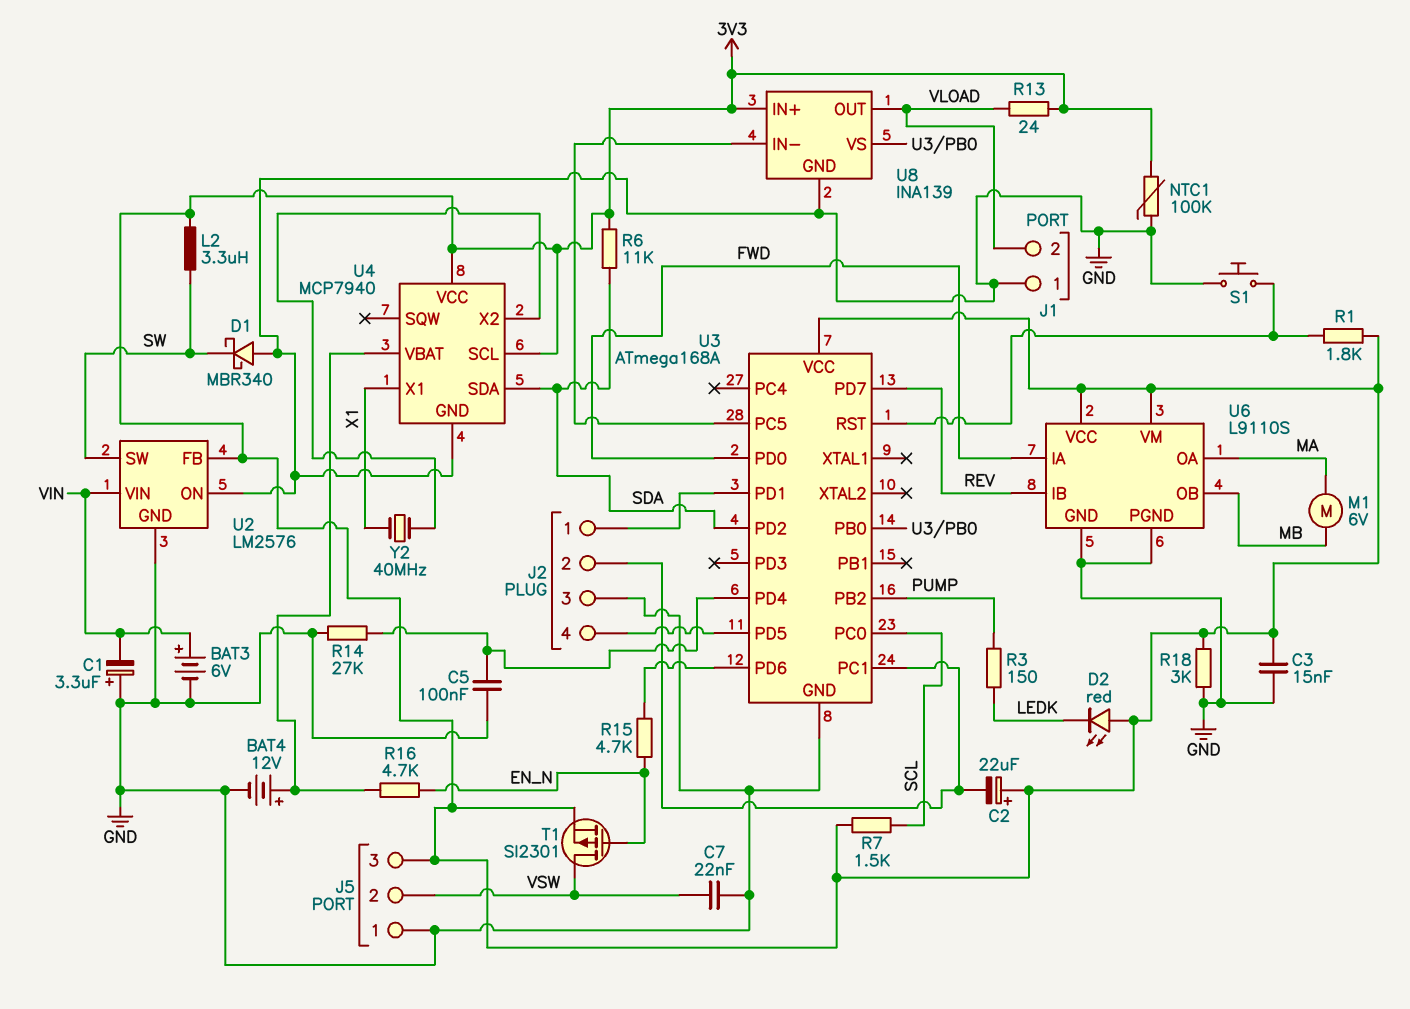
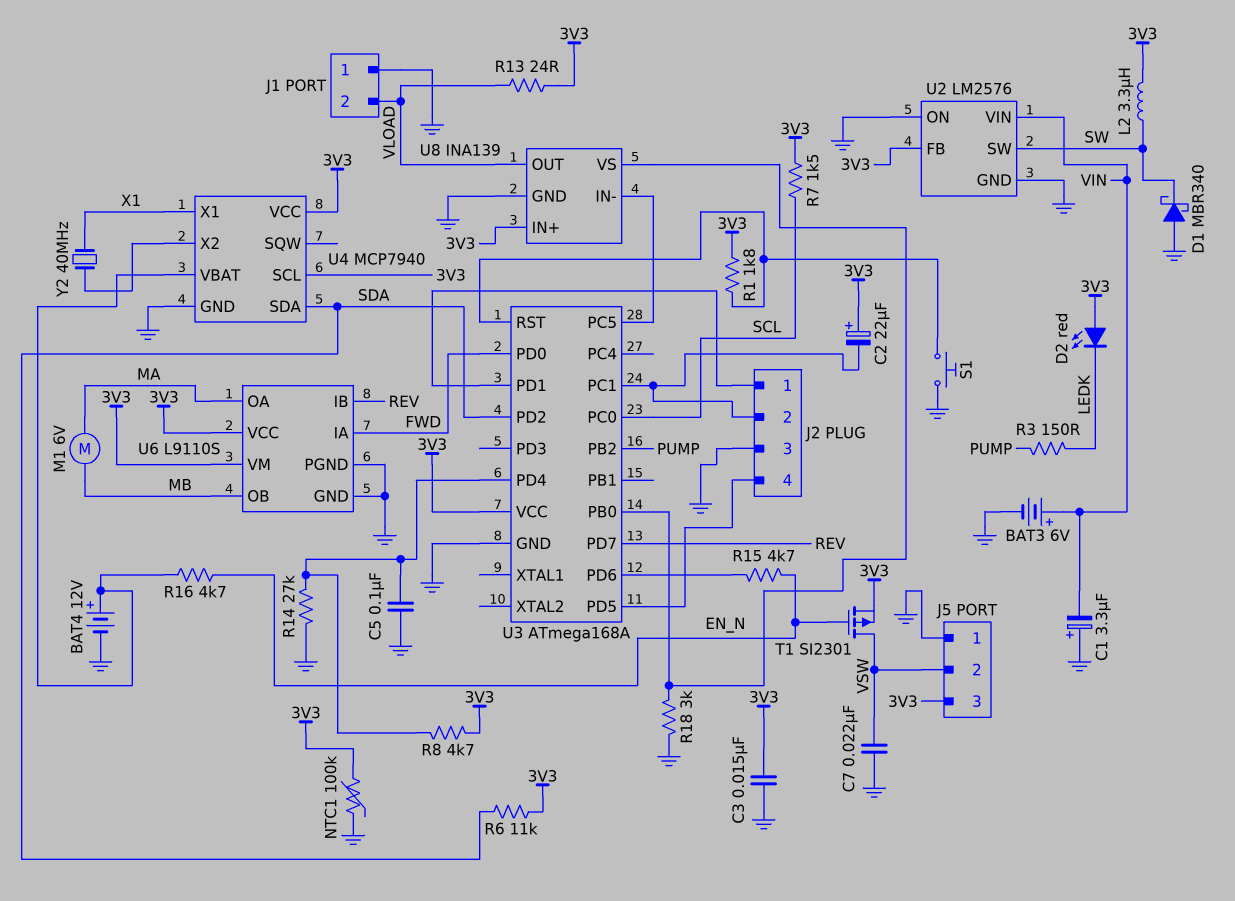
R8: none -> 4.7k (3V3, U3/PD4)
R18: 3k (3V3, GND) -> 3k (GND, U3/PB0)

